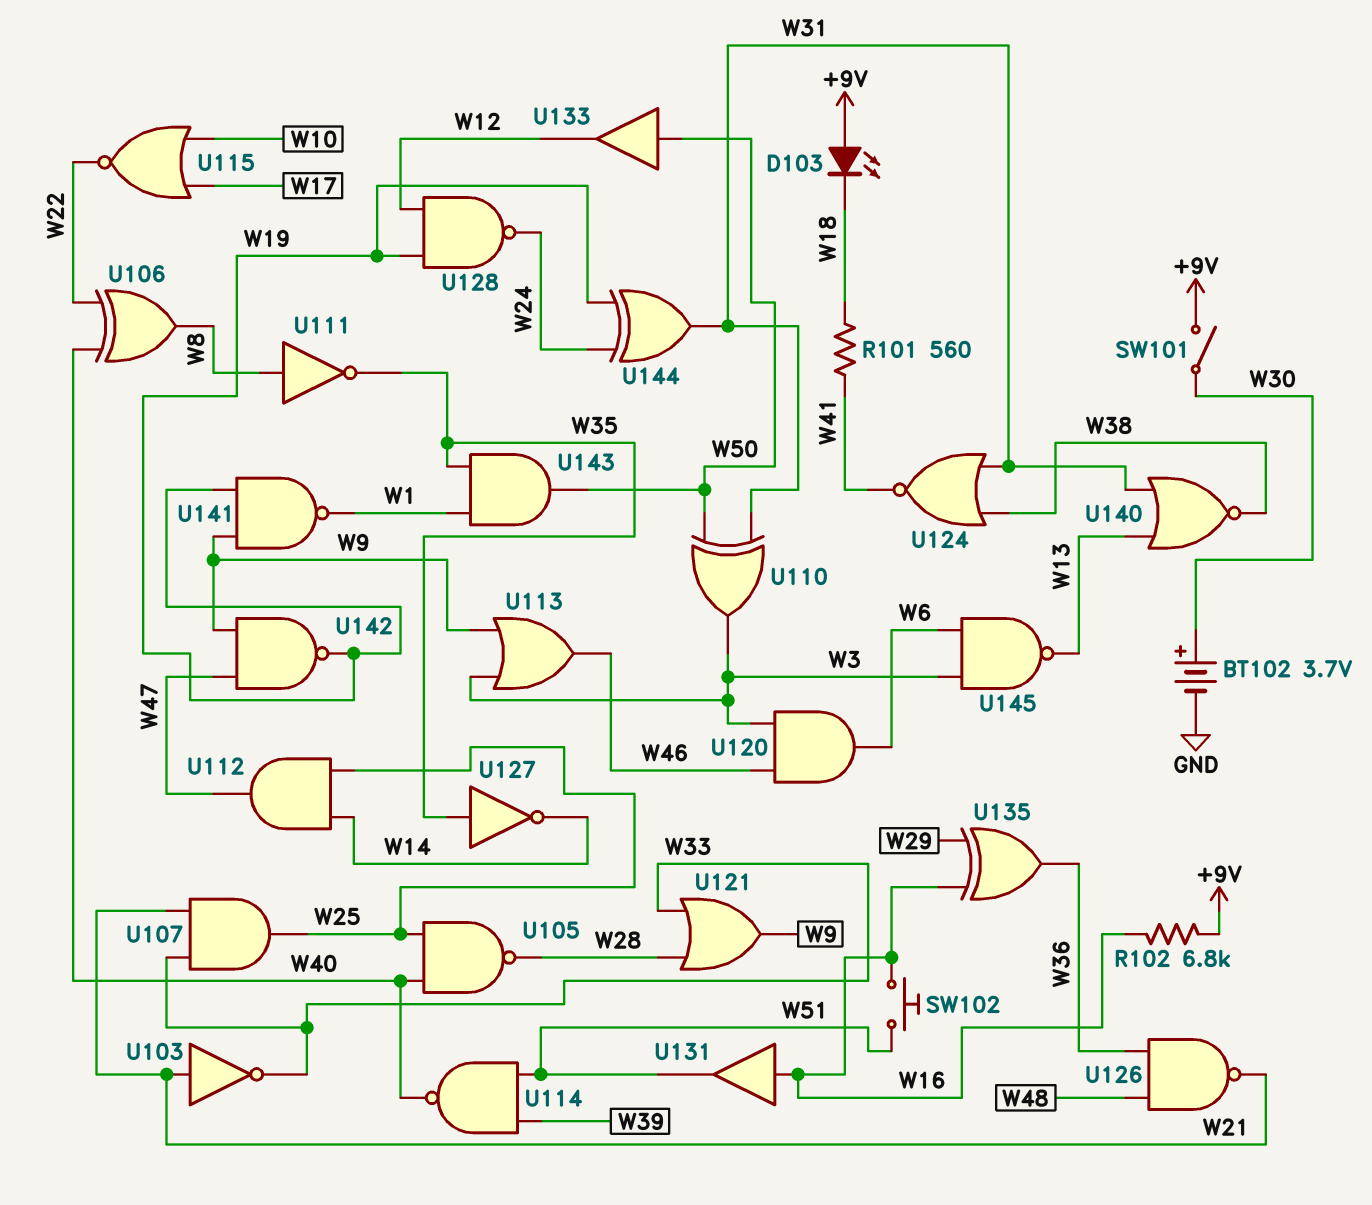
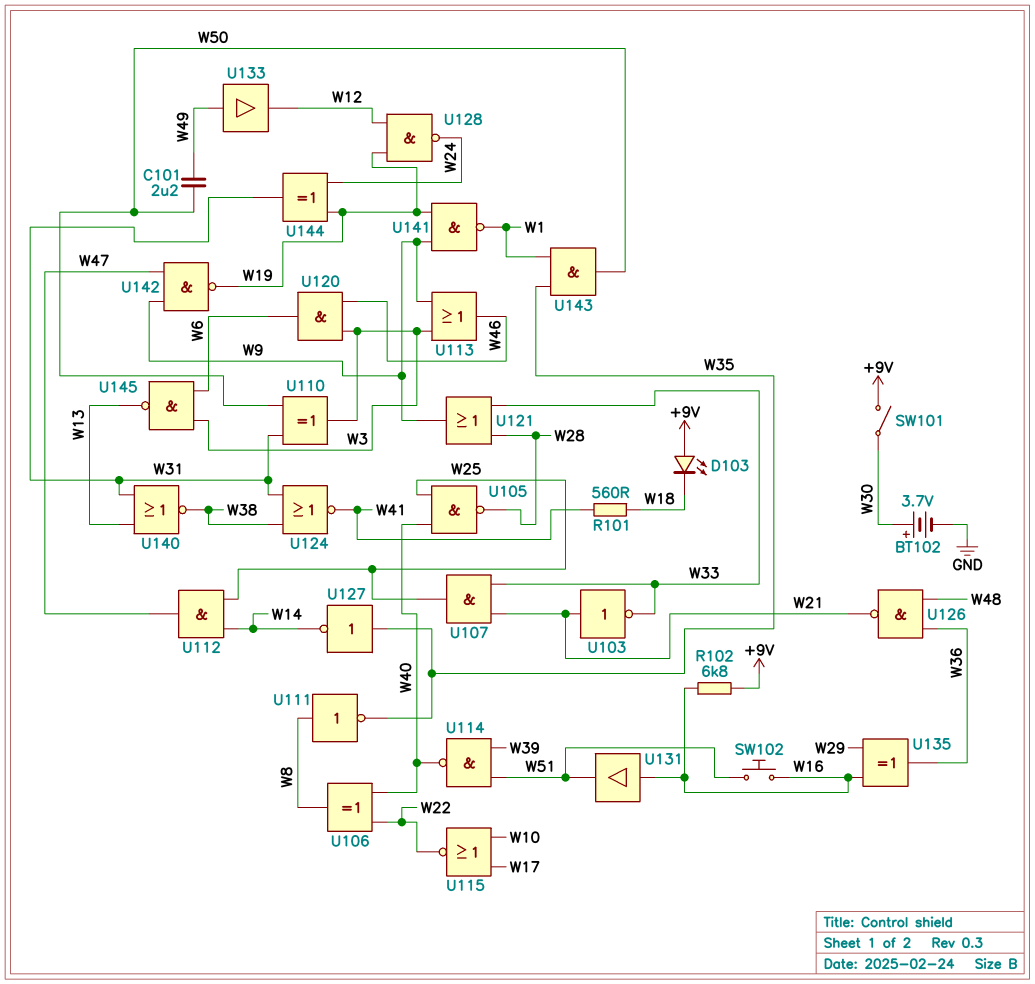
C101: none -> 2.2uF (W49, W50)
U133: buffer (in W50, out W12) -> buffer (in W49, out W12)

